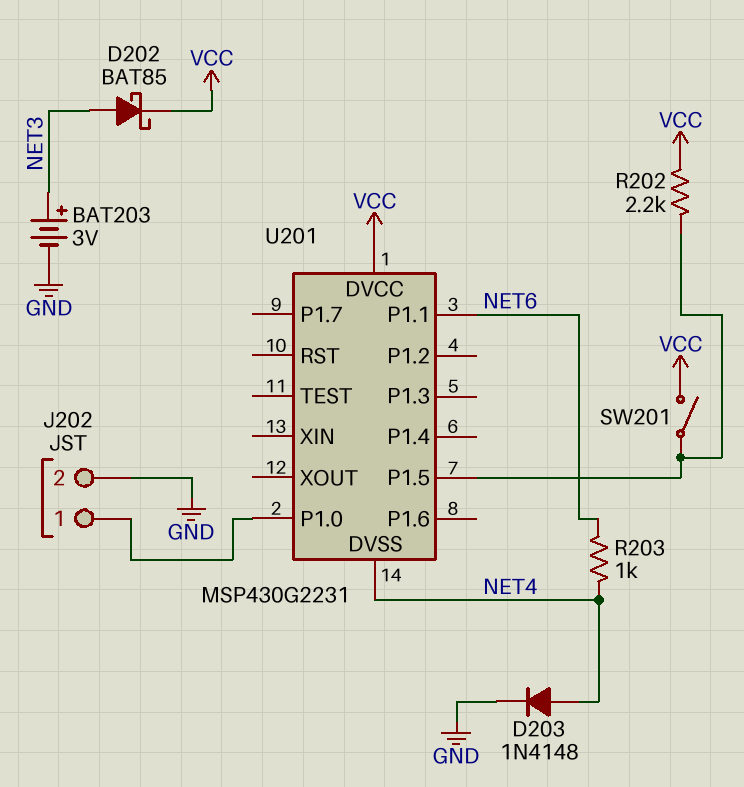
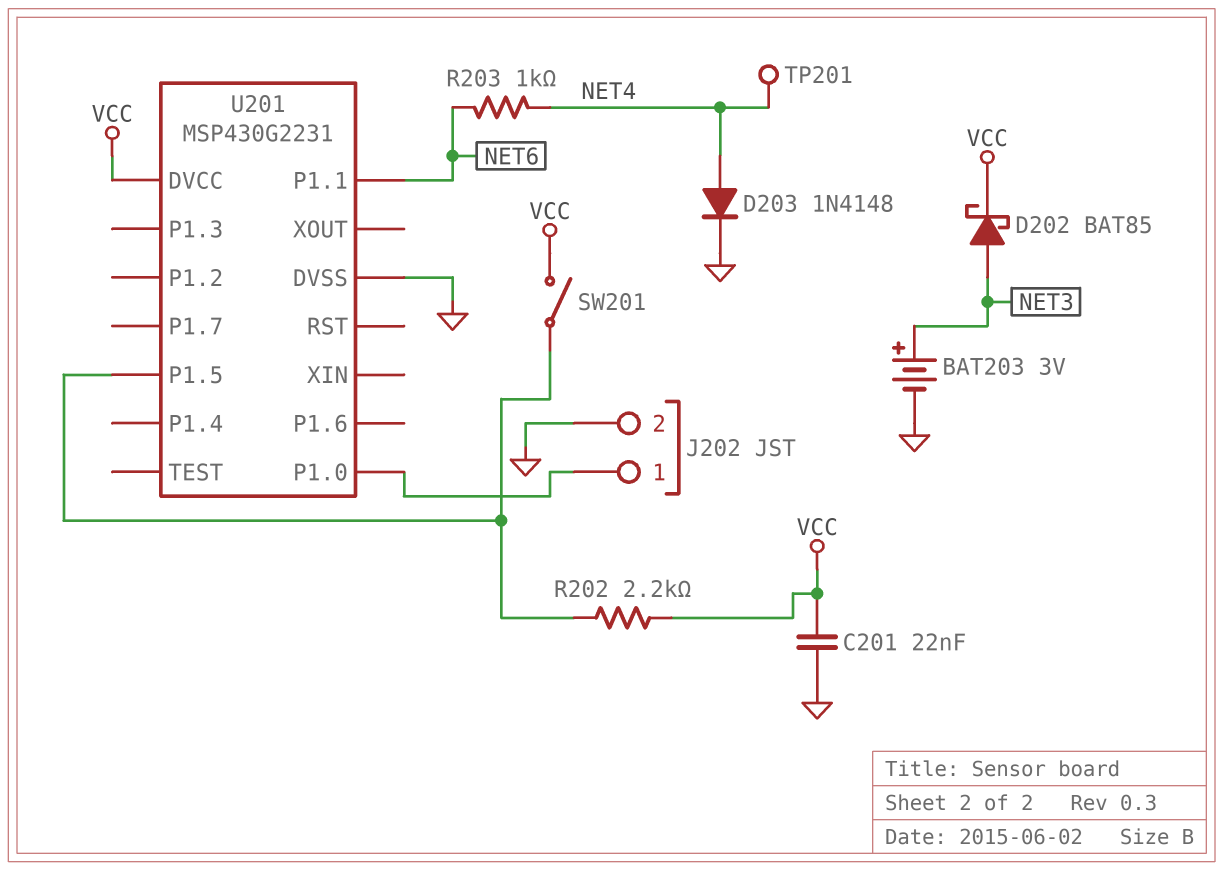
C201: none -> 22nF (GND, VCC)
TP201: none -> test point (NET4)
U201 pin DVSS: NET4 -> GND

